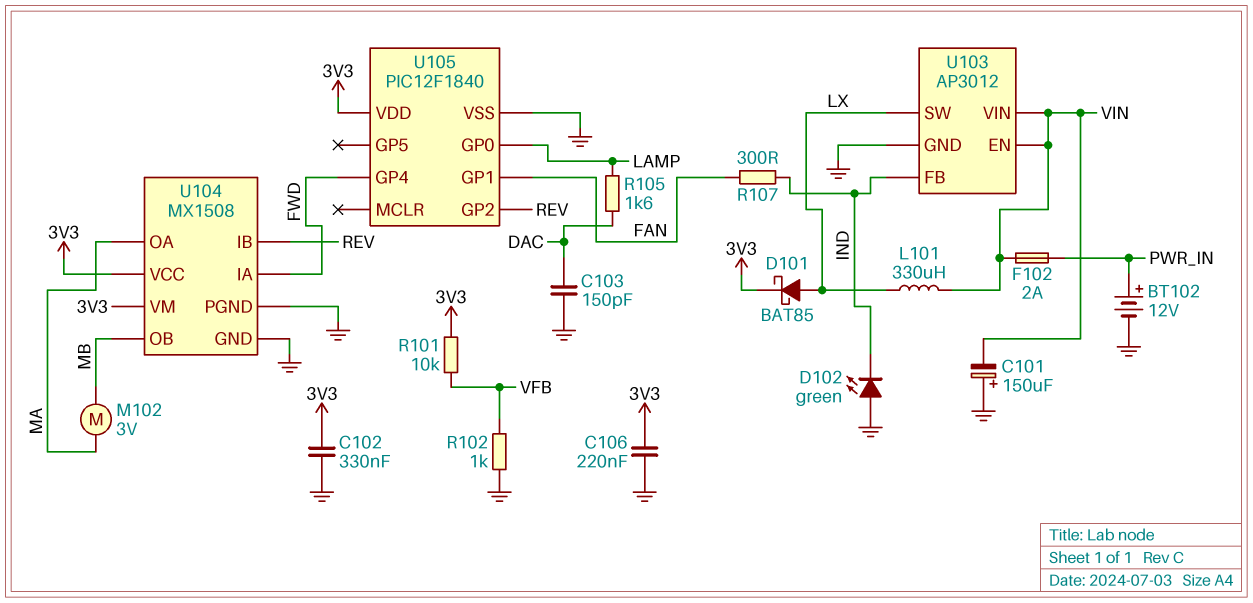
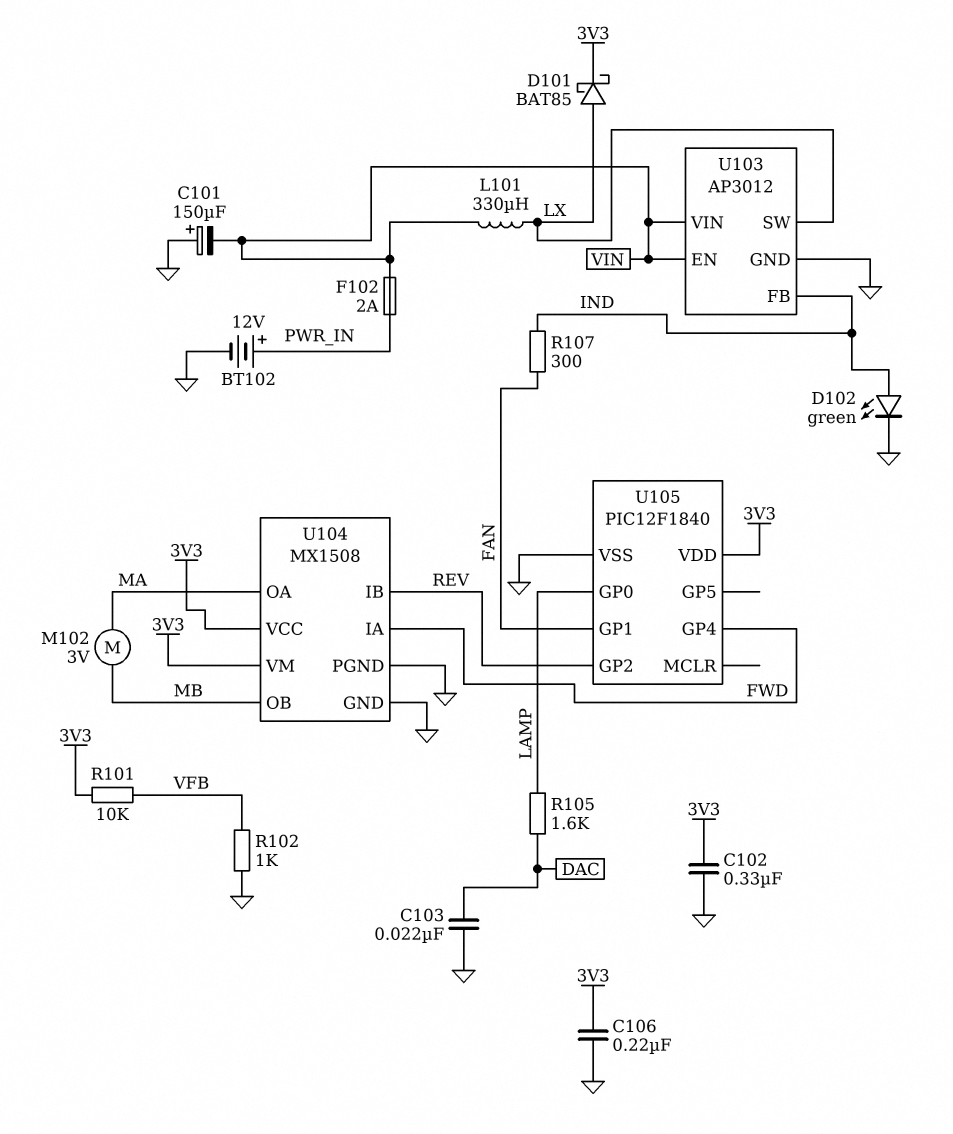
C103: 150pF (DAC, GND) -> 22nF (DAC, GND)
D102: LED green (A GND, K IND) -> LED green (A IND, K GND)

